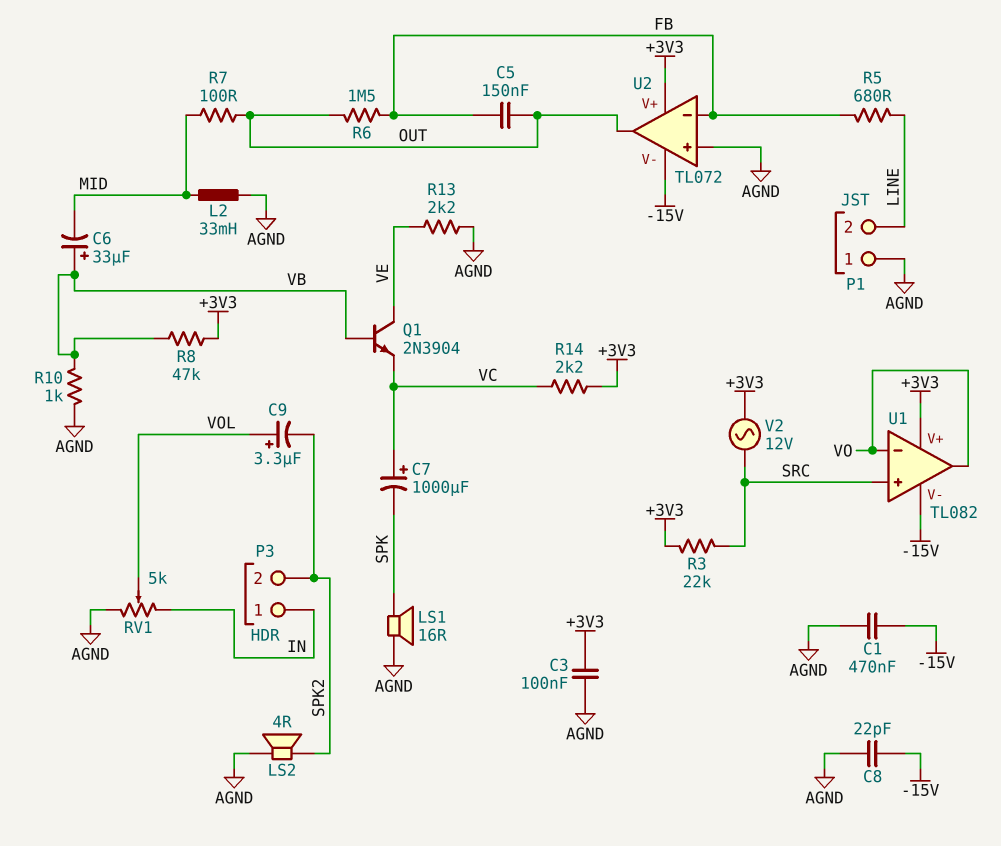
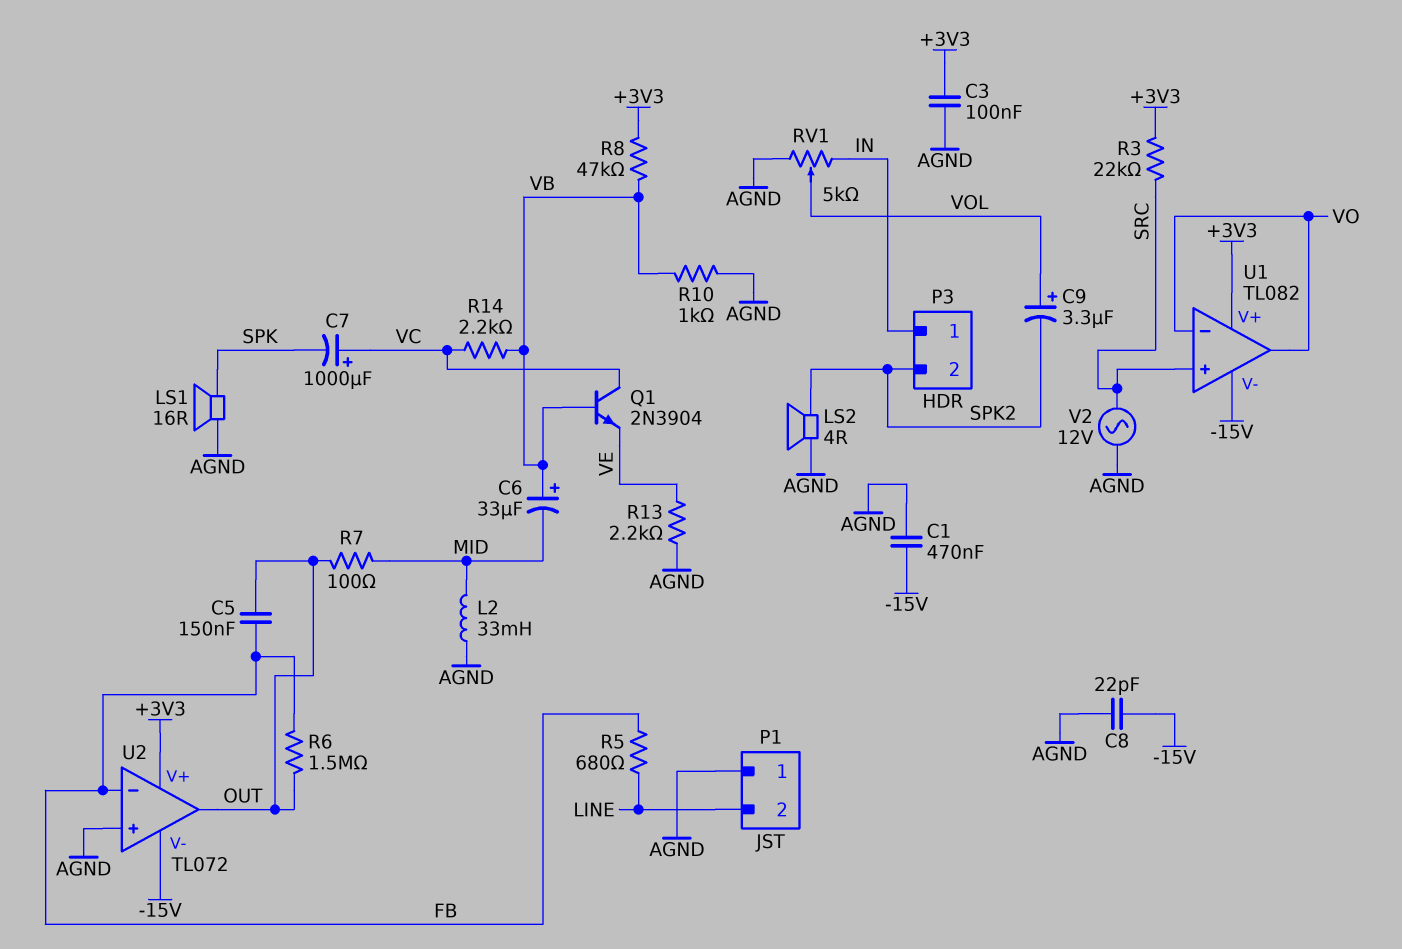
Q1: NPN 2N3904 (B VB, C VE, E VC) -> NPN 2N3904 (B VB, C VC, E VE)
R14: 2.2k (+3V3, VC) -> 2.2k (VB, VC)
V2: AC 12V (+3V3, SRC) -> AC 12V (AGND, SRC)

